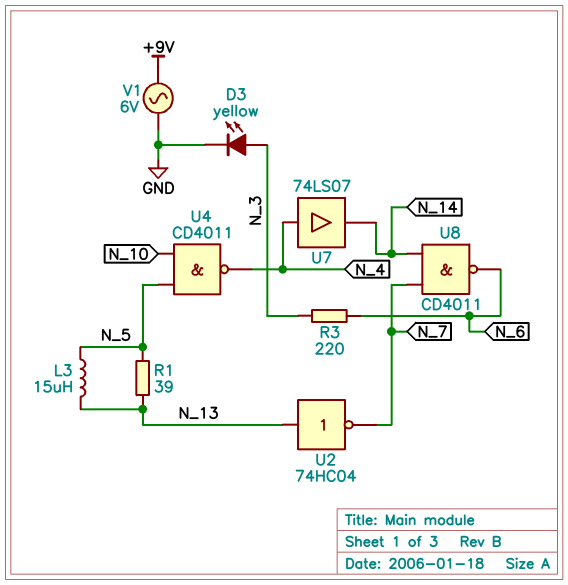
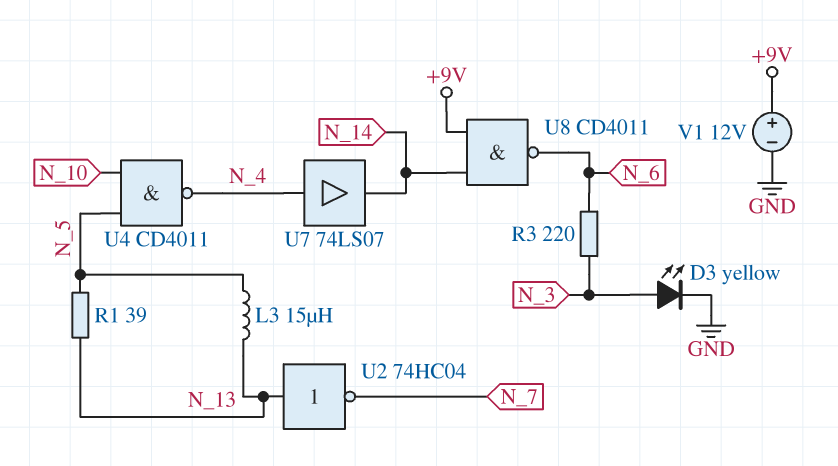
U8: NAND CD4011 (in N_7, in N_14, out N_6) -> NAND CD4011 (in +9V, in N_14, out N_6)
V1: AC 6V (+9V, GND) -> 12V (plus +9V, minus GND)

